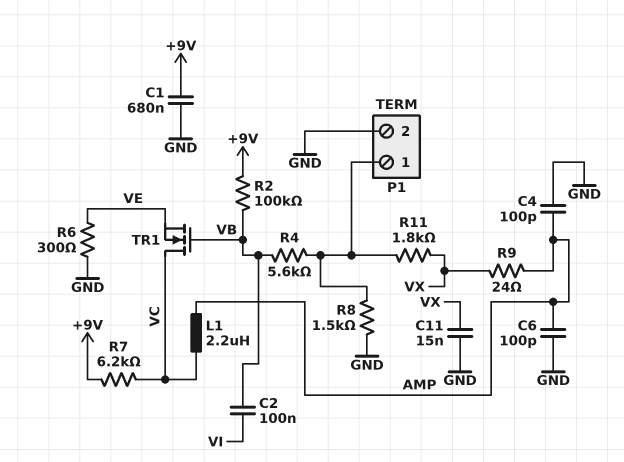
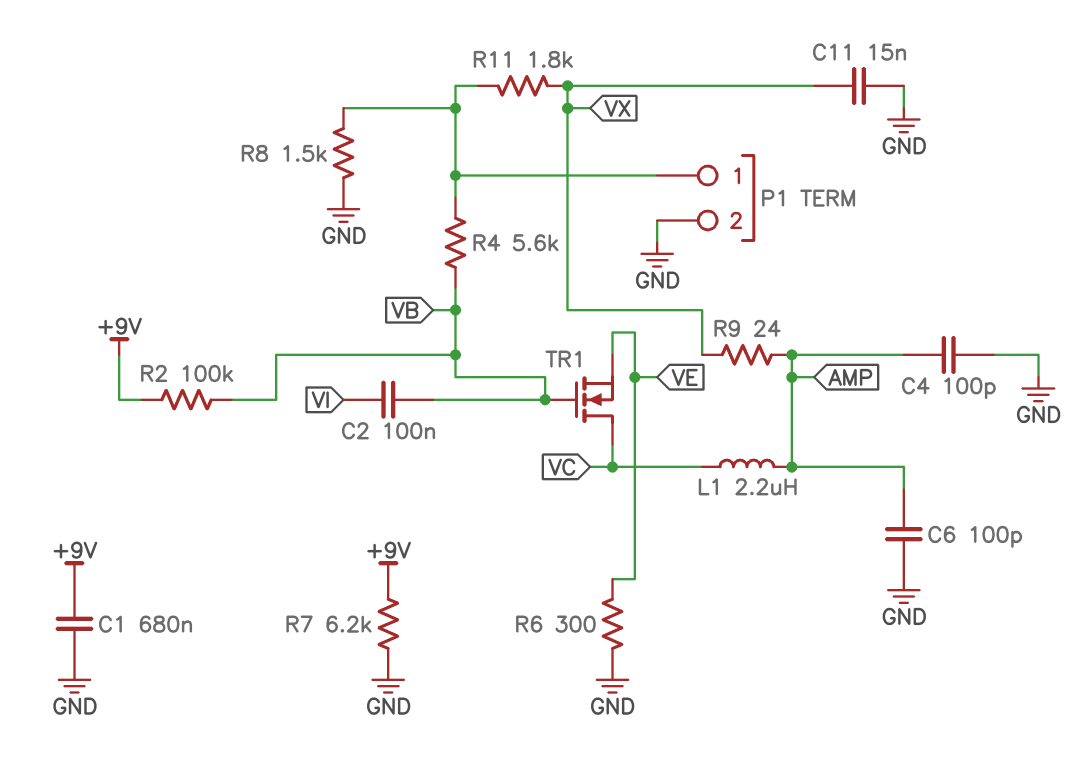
R7: 6.2k (+9V, VC) -> 6.2k (+9V, GND)

